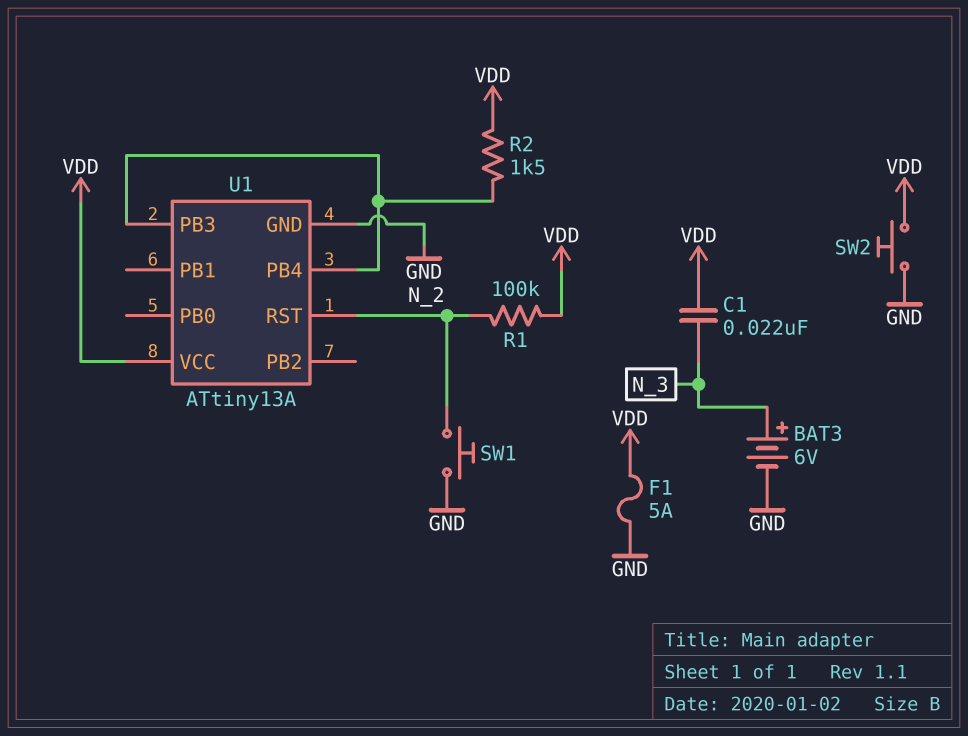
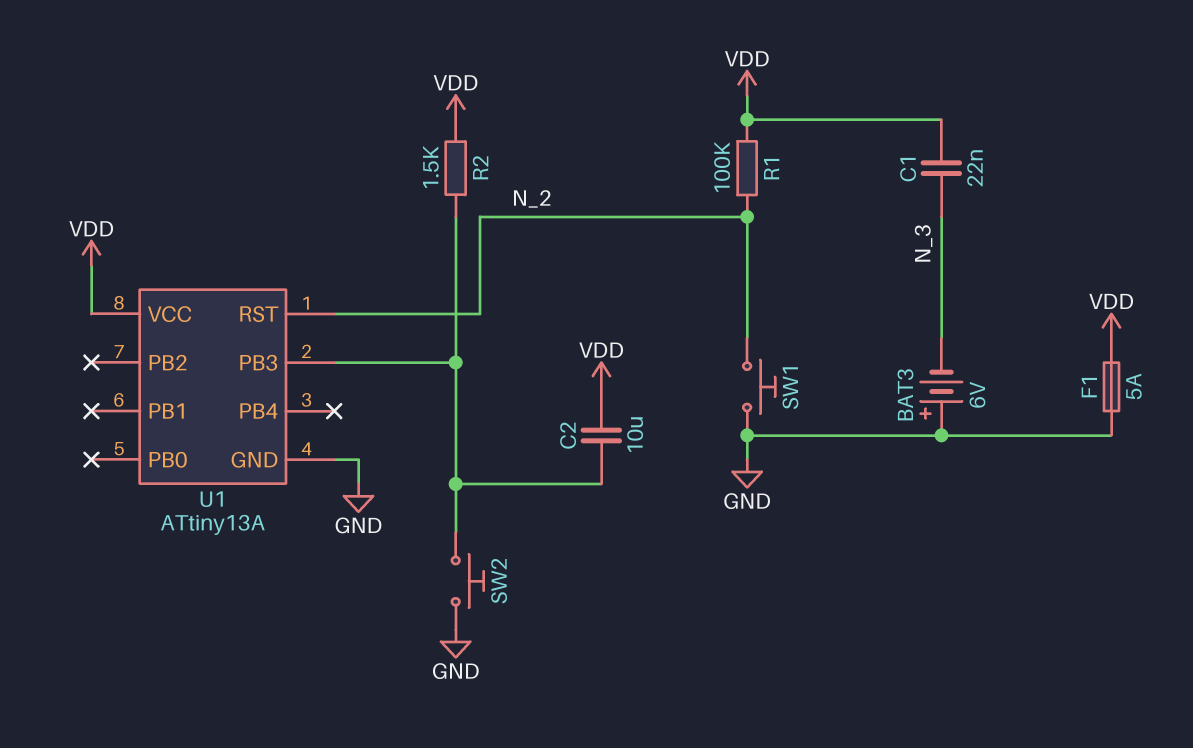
BAT3: 6V (plus N_3, minus GND) -> 6V (plus GND, minus N_3)
C2: none -> 10uF (U1/PB3, VDD)
SW2: button (GND, VDD) -> button (GND, U1/PB3)
U1 pin PB4: U1/PB3 -> none

